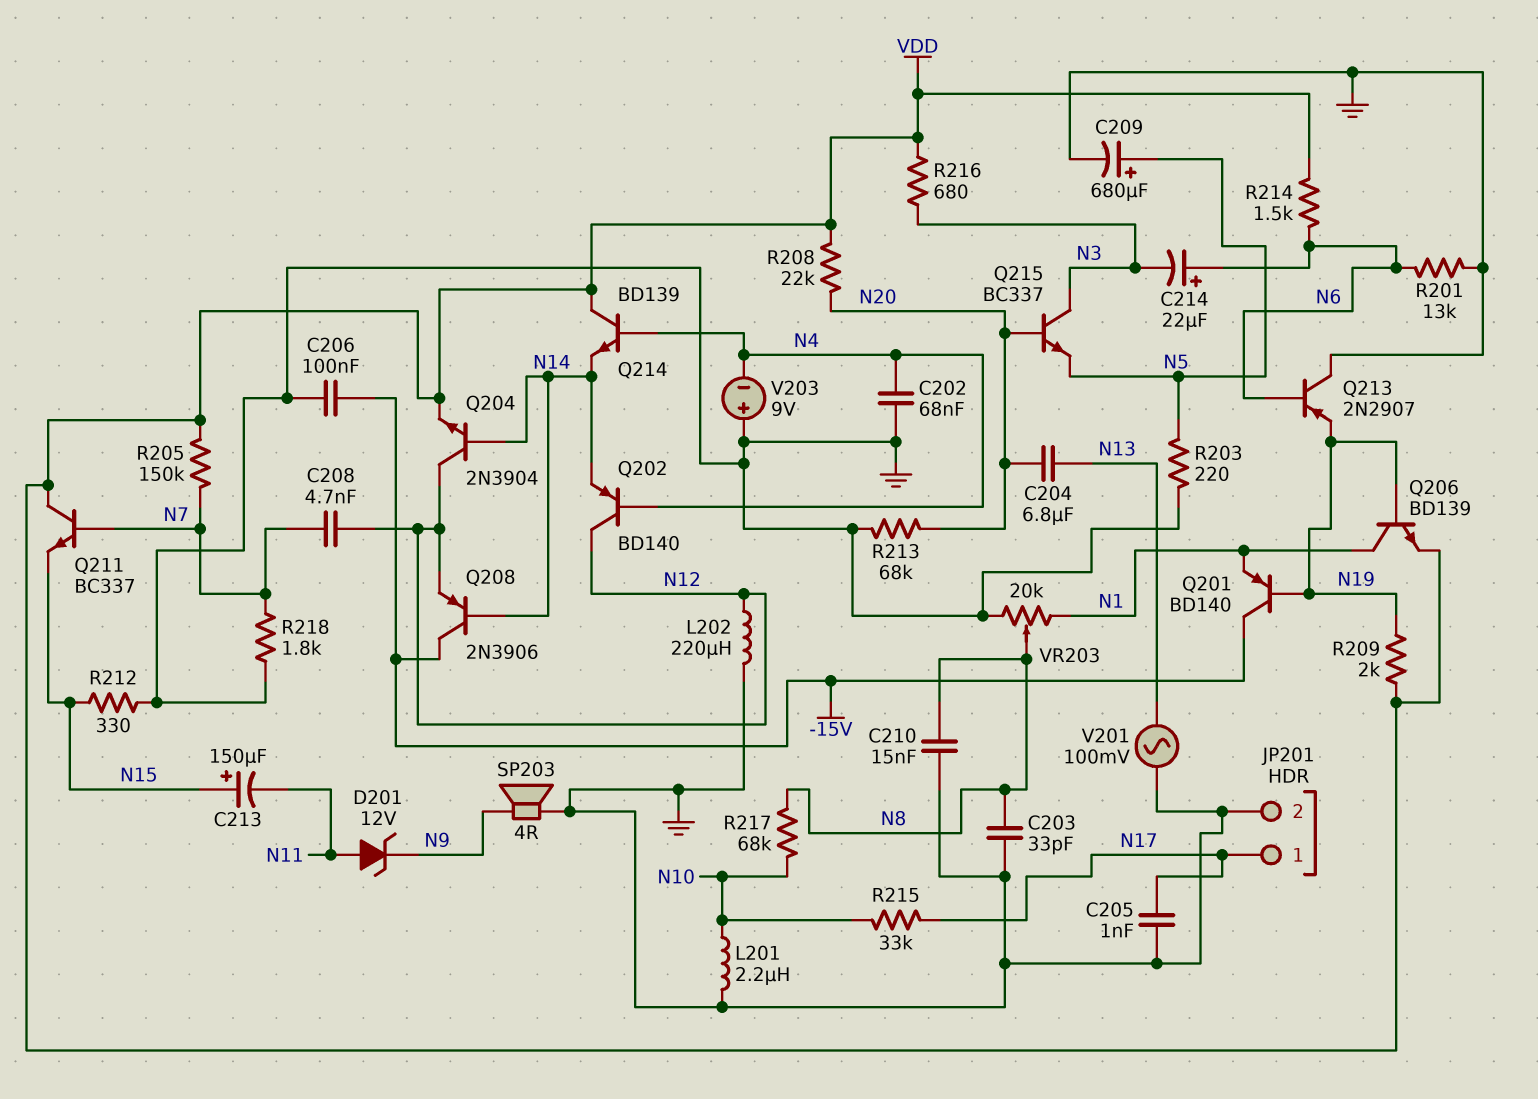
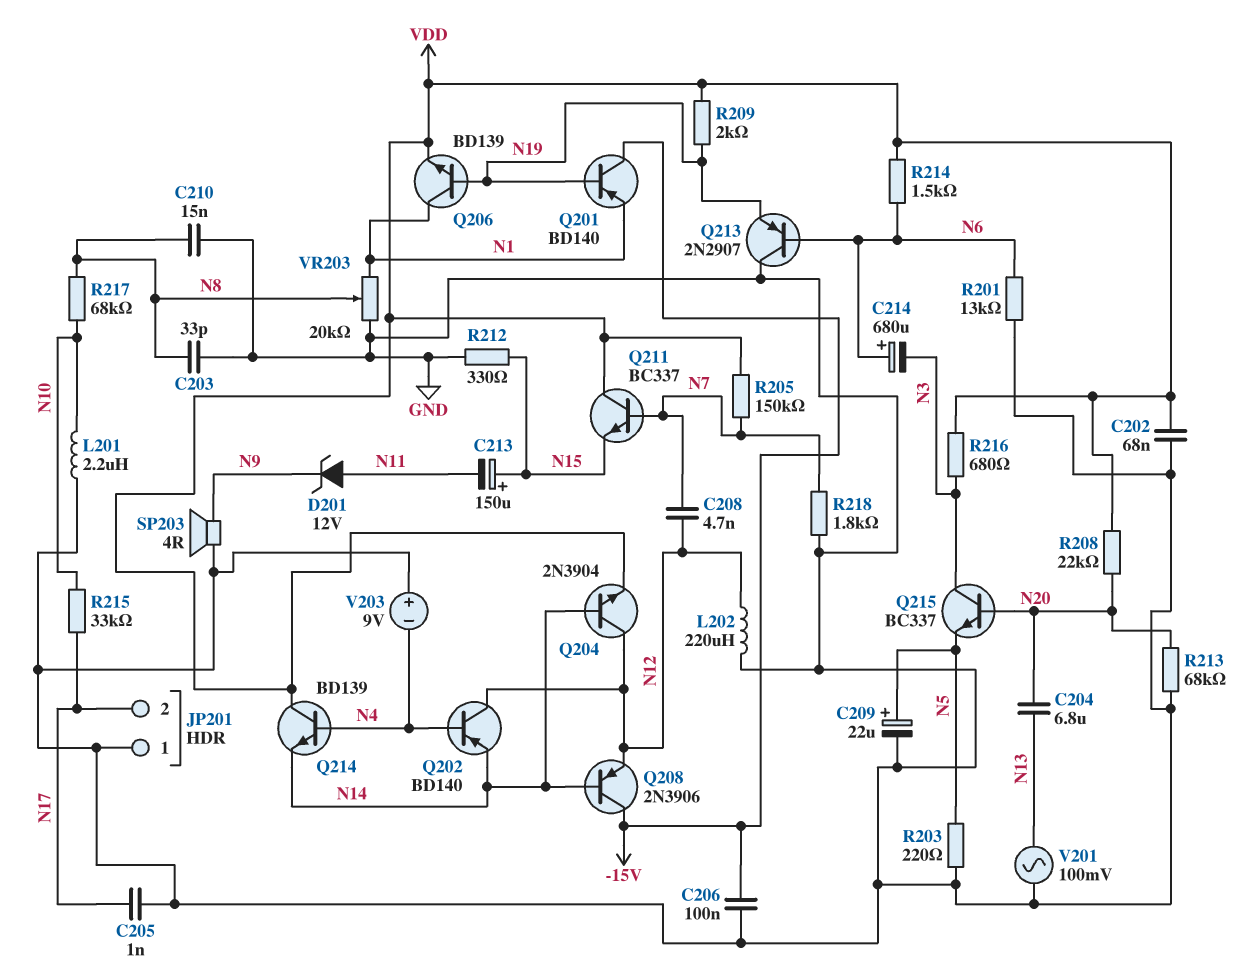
C202: 68nF (GND, N4) -> 68nF (GND, VDD)
C209: 680uF (plus N5, minus GND) -> 22uF (plus N5, minus GND)
C214: 22uF (plus N6, minus N3) -> 680uF (plus N6, minus N3)
JP201 pin 1: N17 -> GND
JP201 pin 2: GND -> N17

